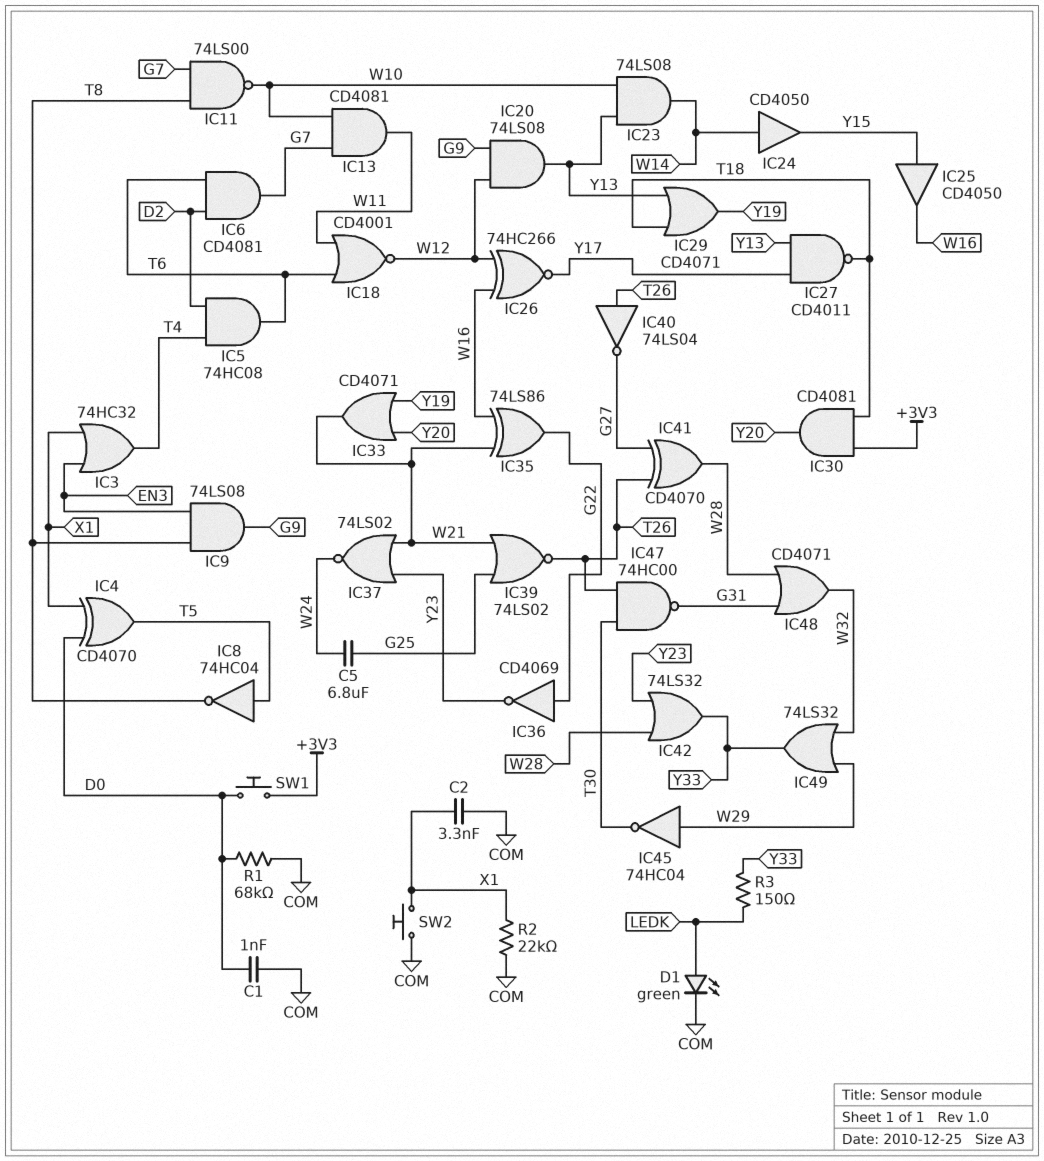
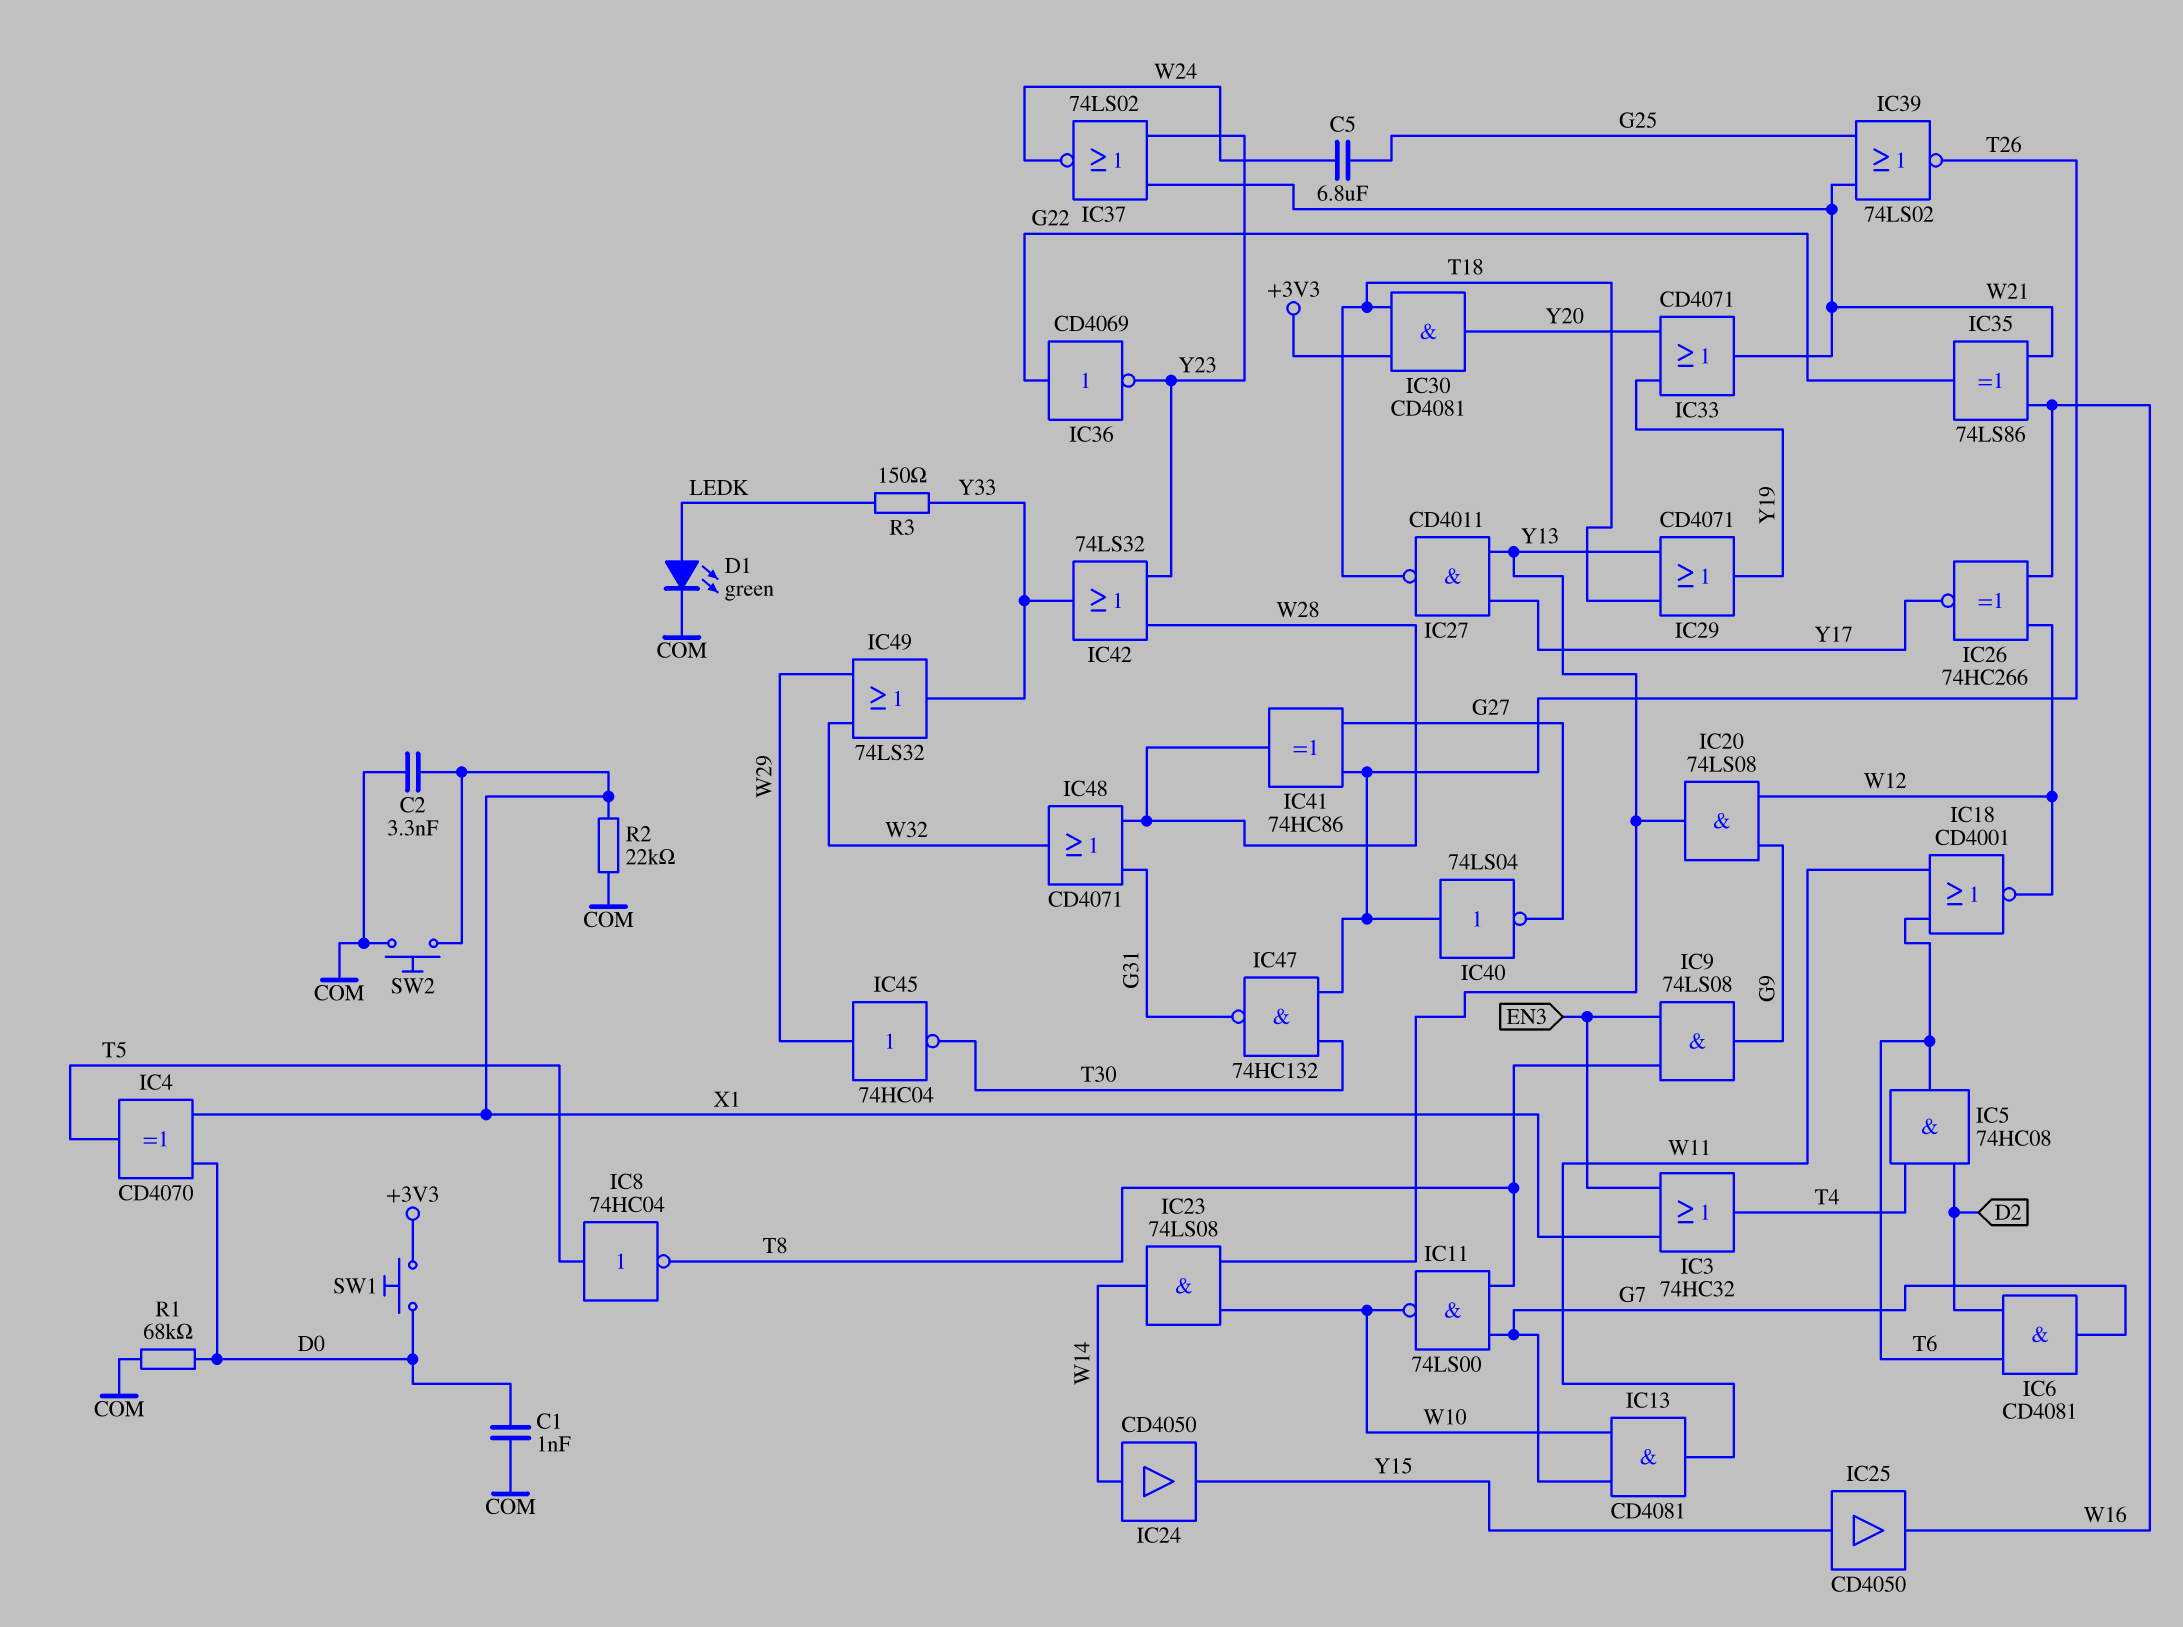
IC41: XOR CD4070 (in G27, in T26, out W28) -> XOR 74HC86 (in G27, in T26, out W28)
IC47: NAND 74HC00 (in T26, in T30, out G31) -> NAND 74HC132 (in T26, in T30, out G31)

